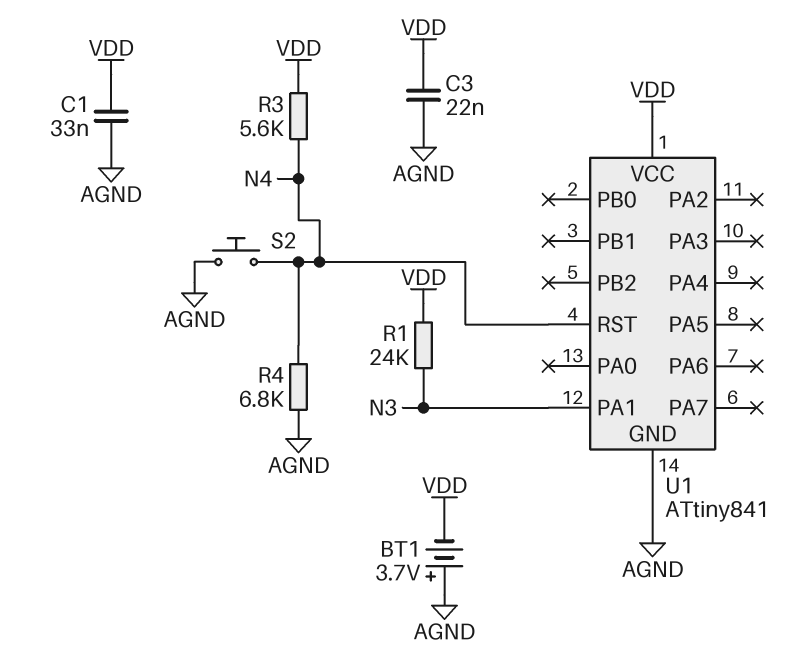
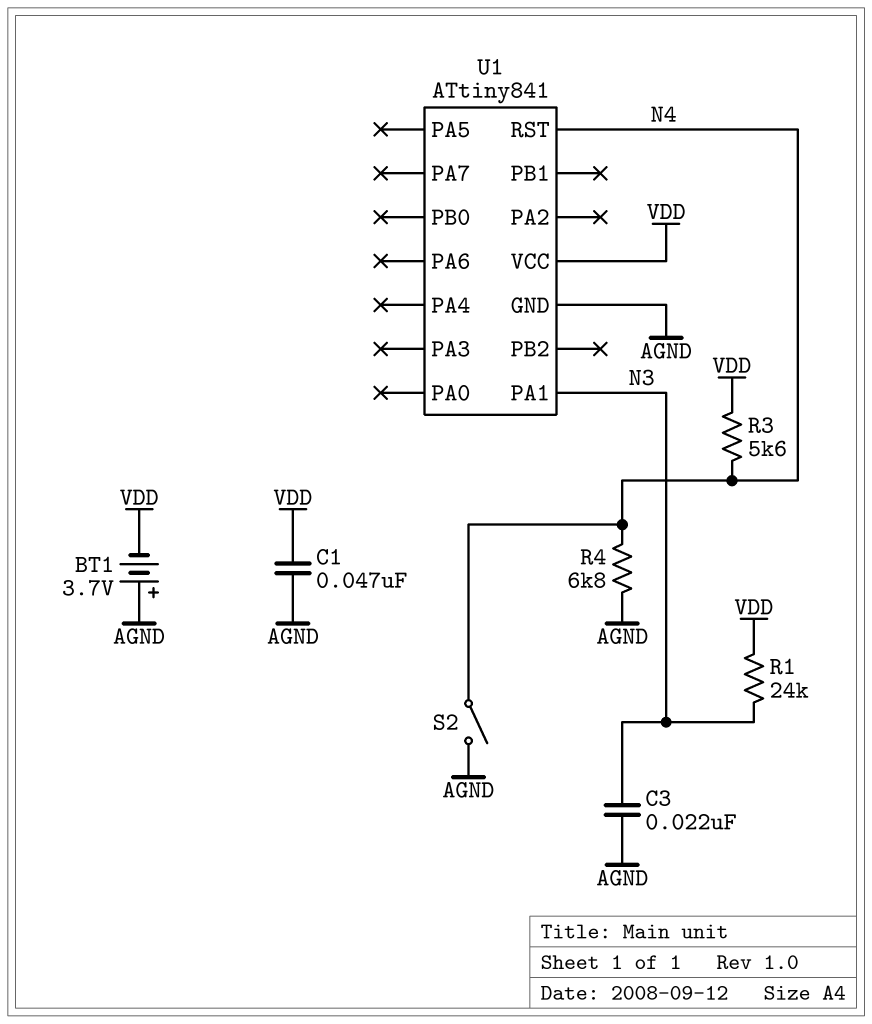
C1: 33nF (AGND, VDD) -> 47nF (AGND, VDD)
C3: 22nF (AGND, VDD) -> 22nF (AGND, N3)
S2: button (AGND, N4) -> switch (AGND, N4)

